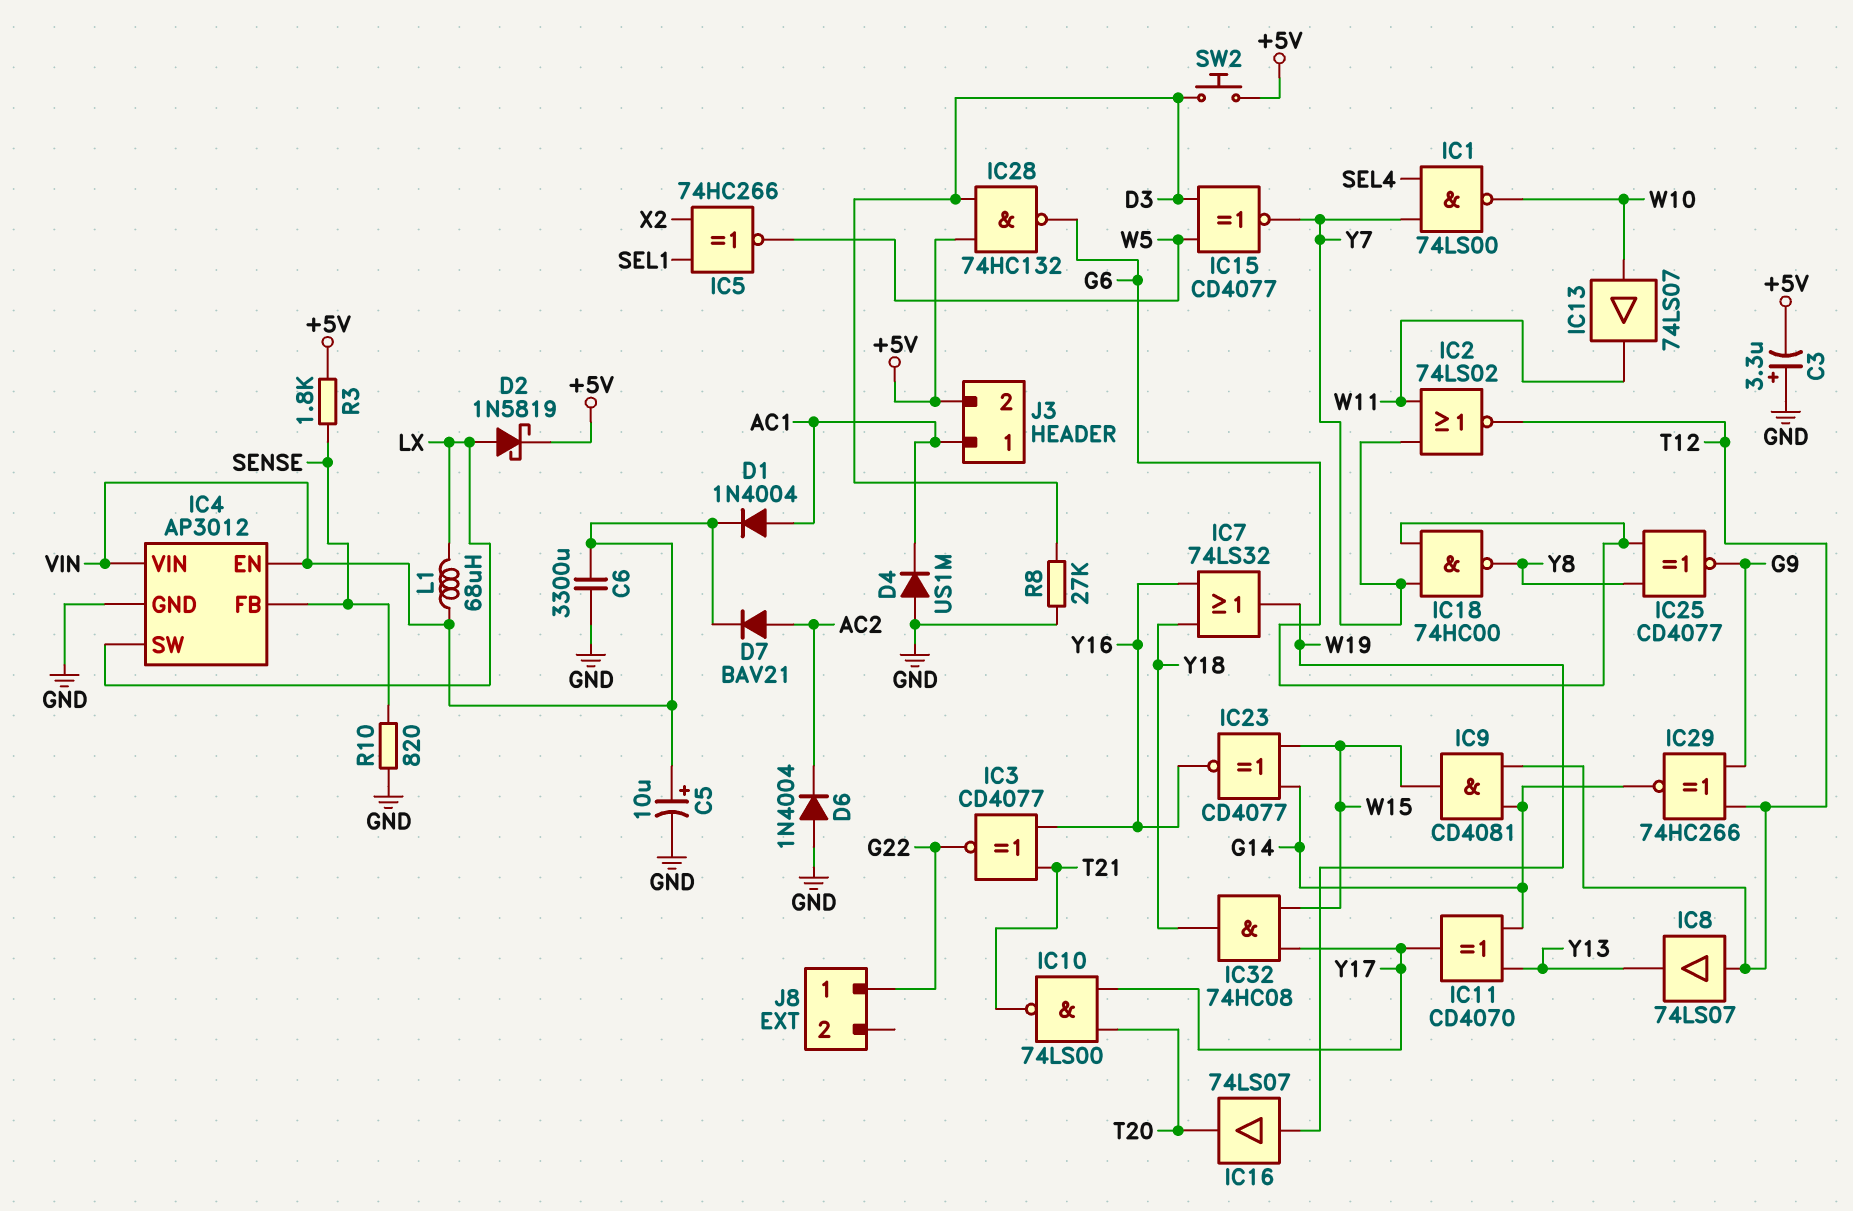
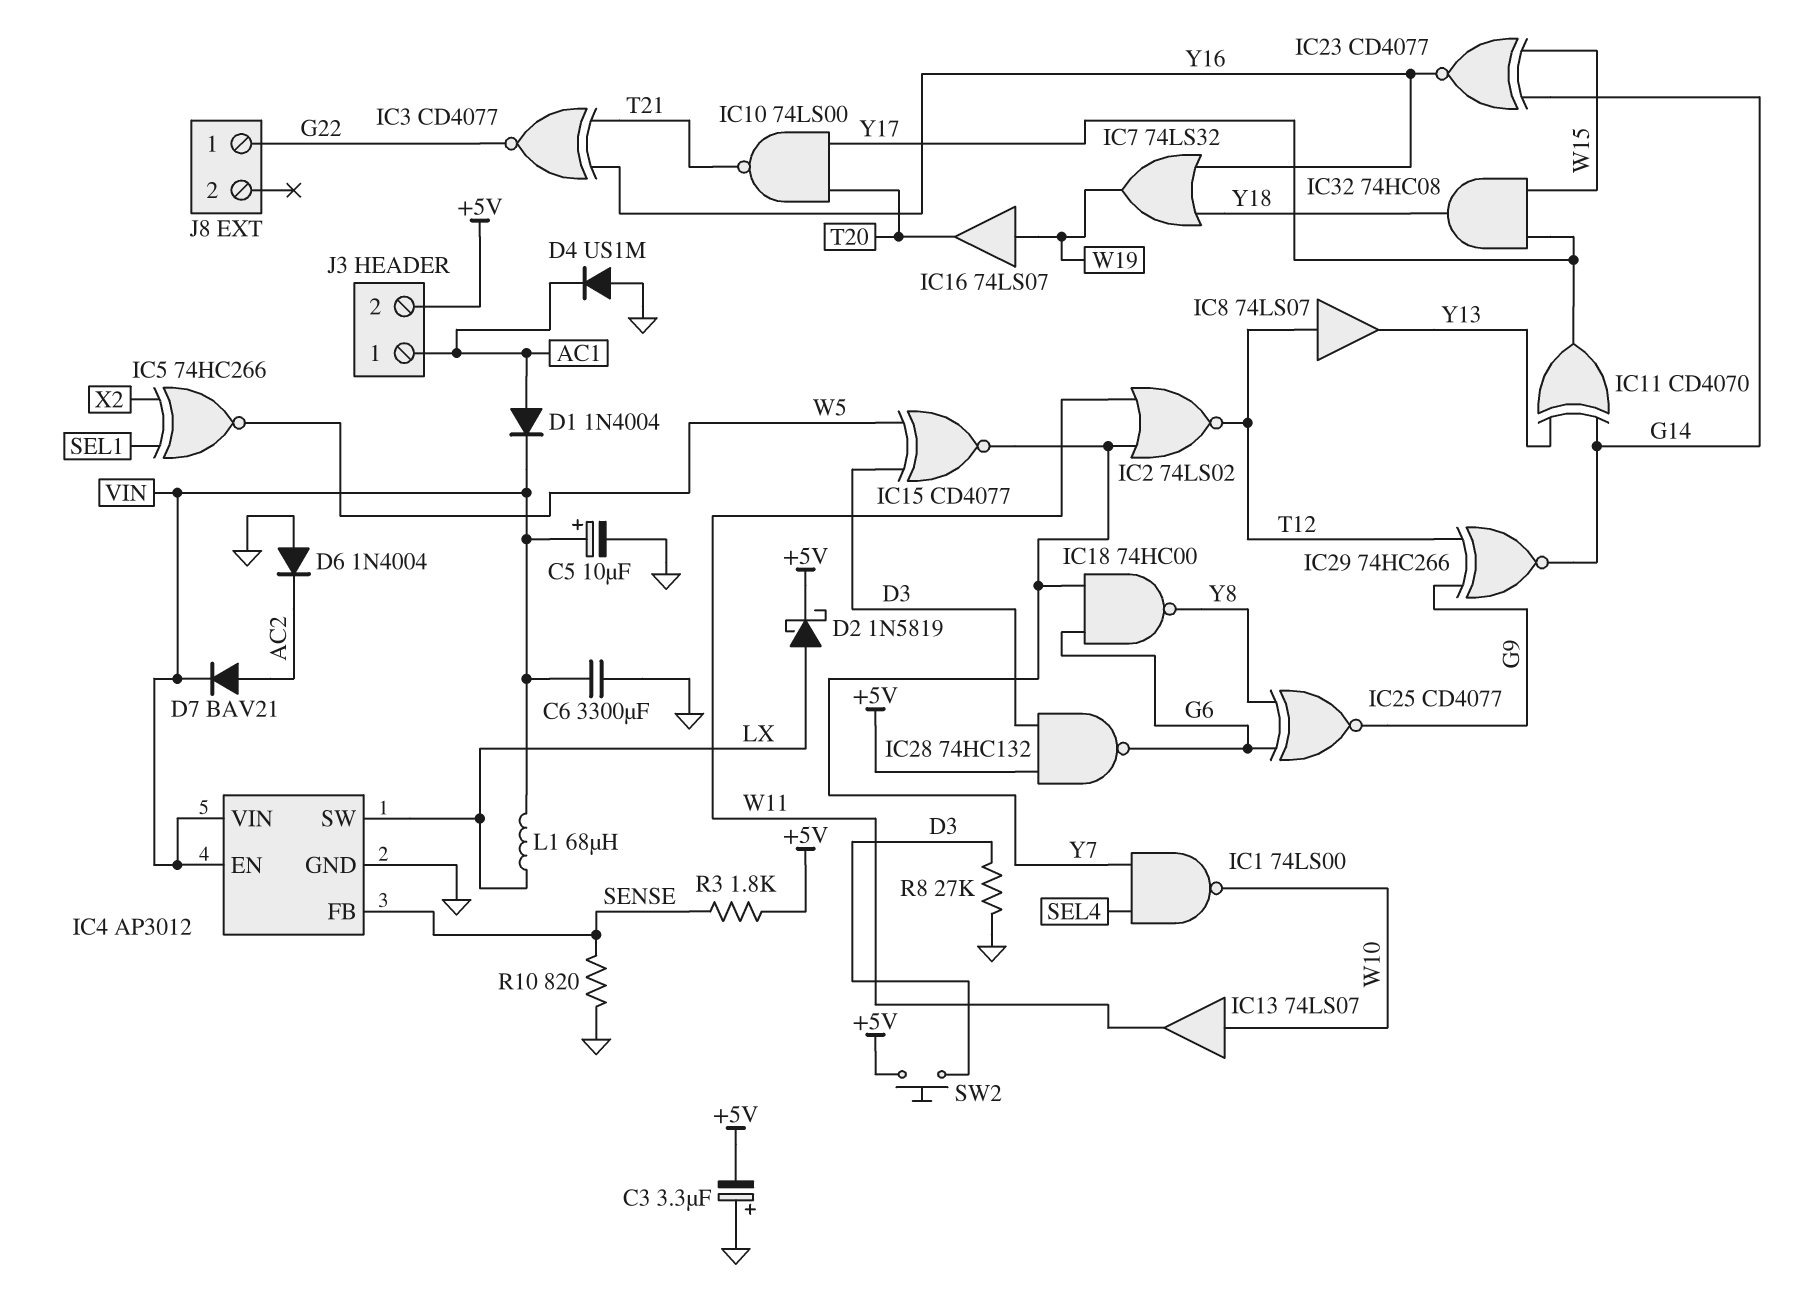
IC9: AND CD4081 (in G14, in T12, out W15) -> none

